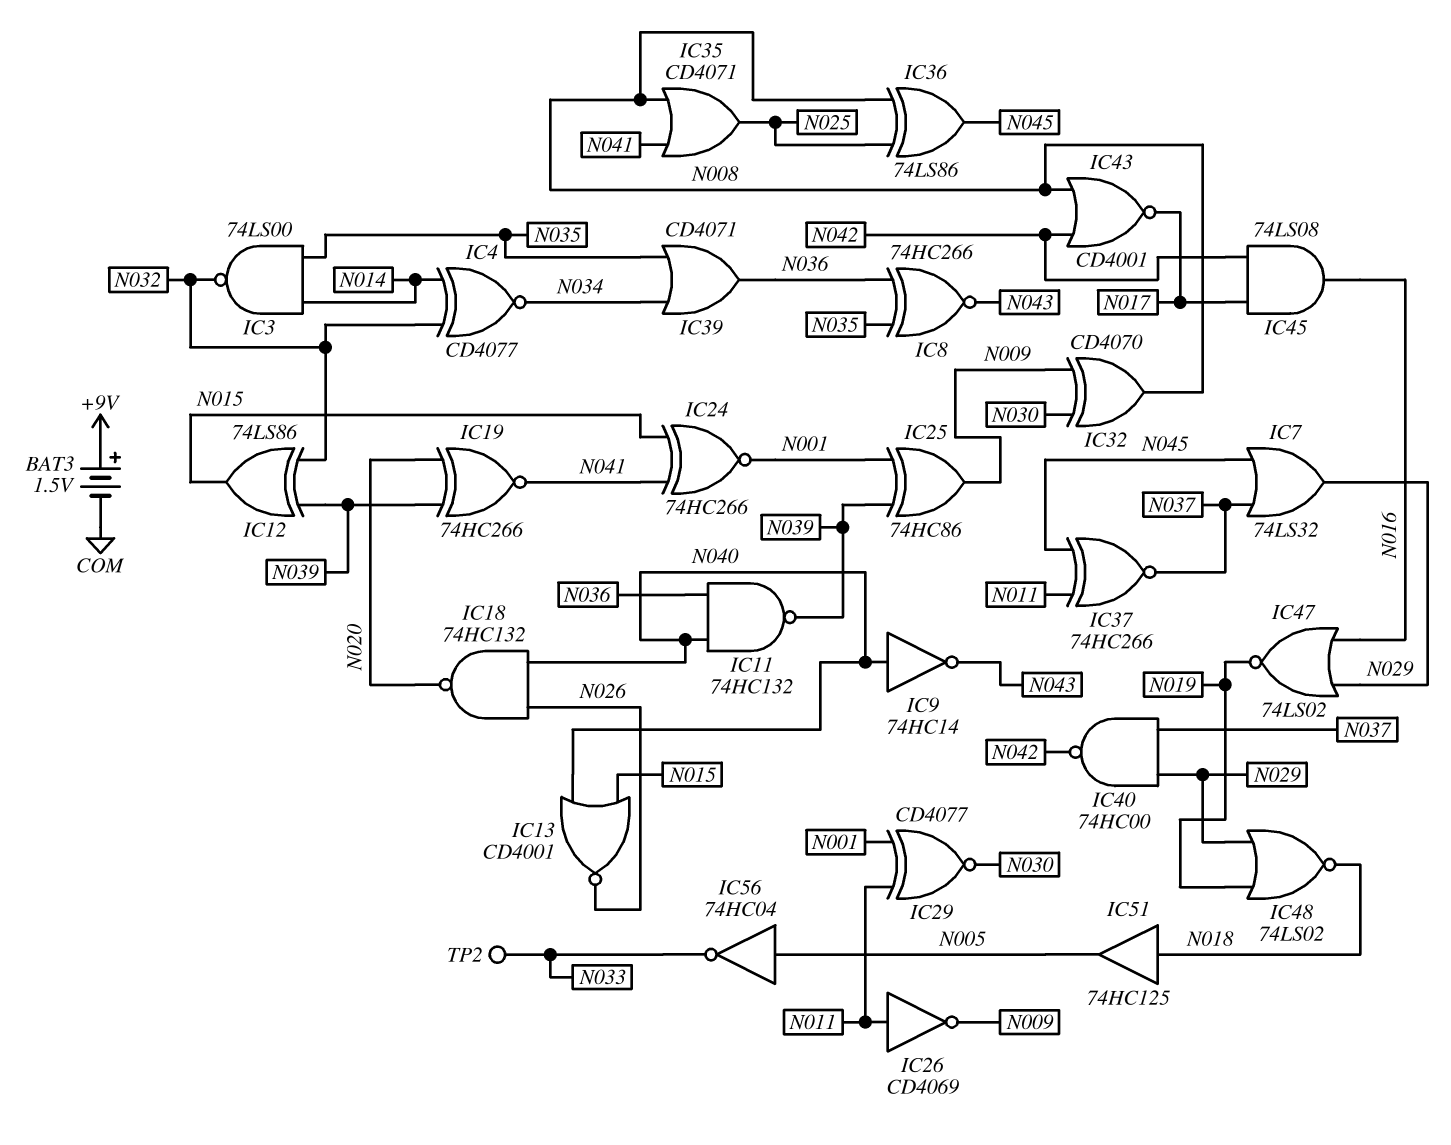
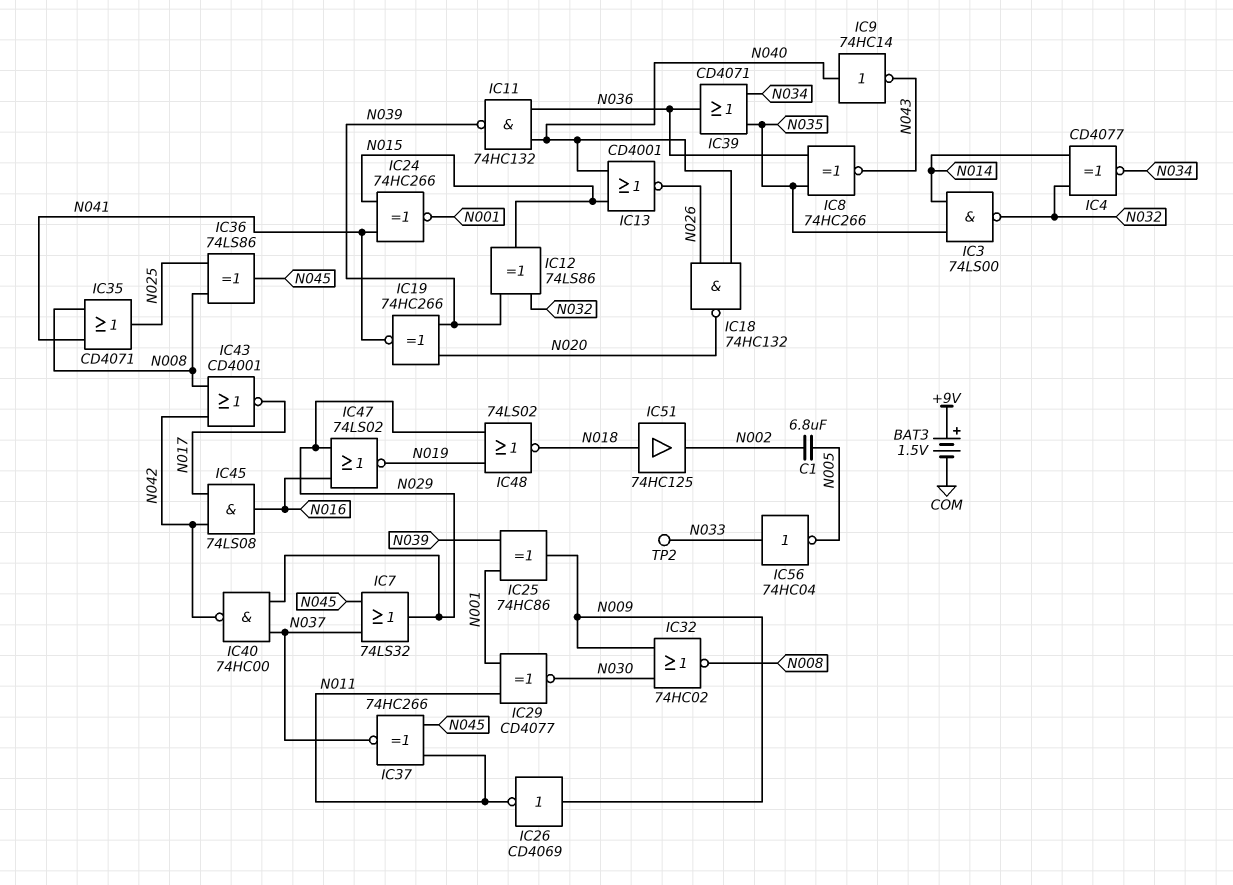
C1: none -> 6.8uF (N002, N005)
IC26: NOT CD4069 (in N011, out N009) -> NOT CD4069 (in N009, out N011)
IC32: XOR CD4070 (in N009, in N030, out N008) -> NOR 74HC02 (in N009, in N030, out N008)
IC51: buffer 74HC125 (in N018, out N005) -> buffer 74HC125 (in N018, out N002)
IC56: NOT 74HC04 (in N005, out N033) -> NOT 74HC04 (in N033, out N005)

